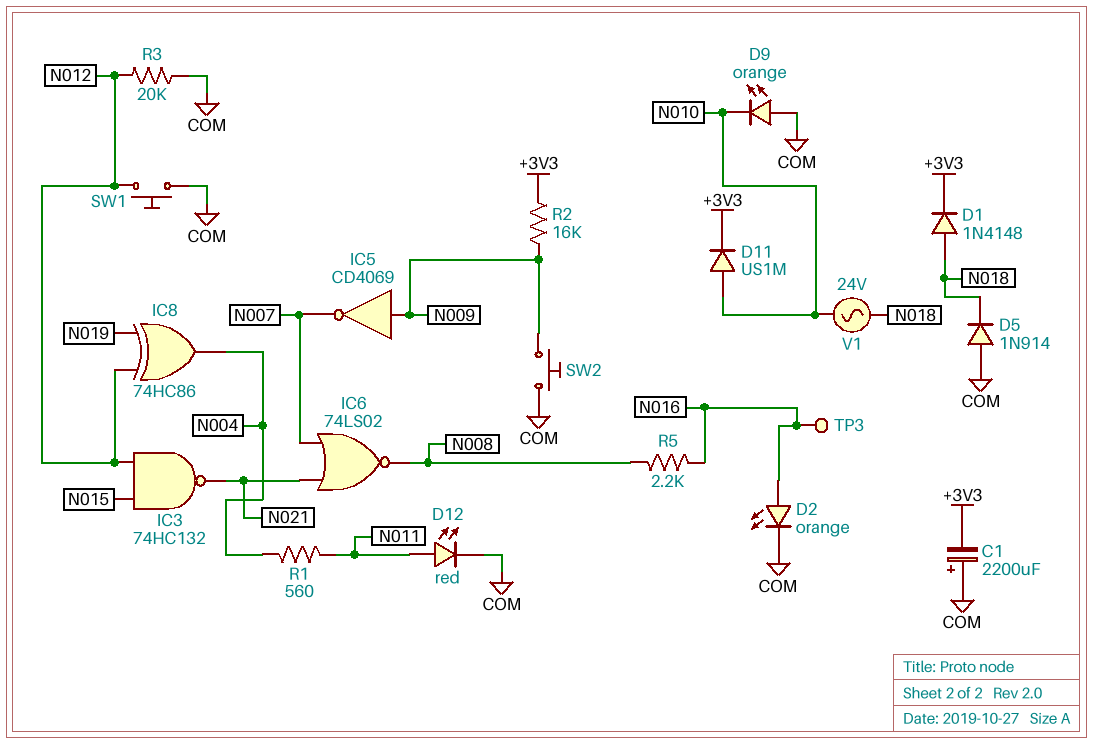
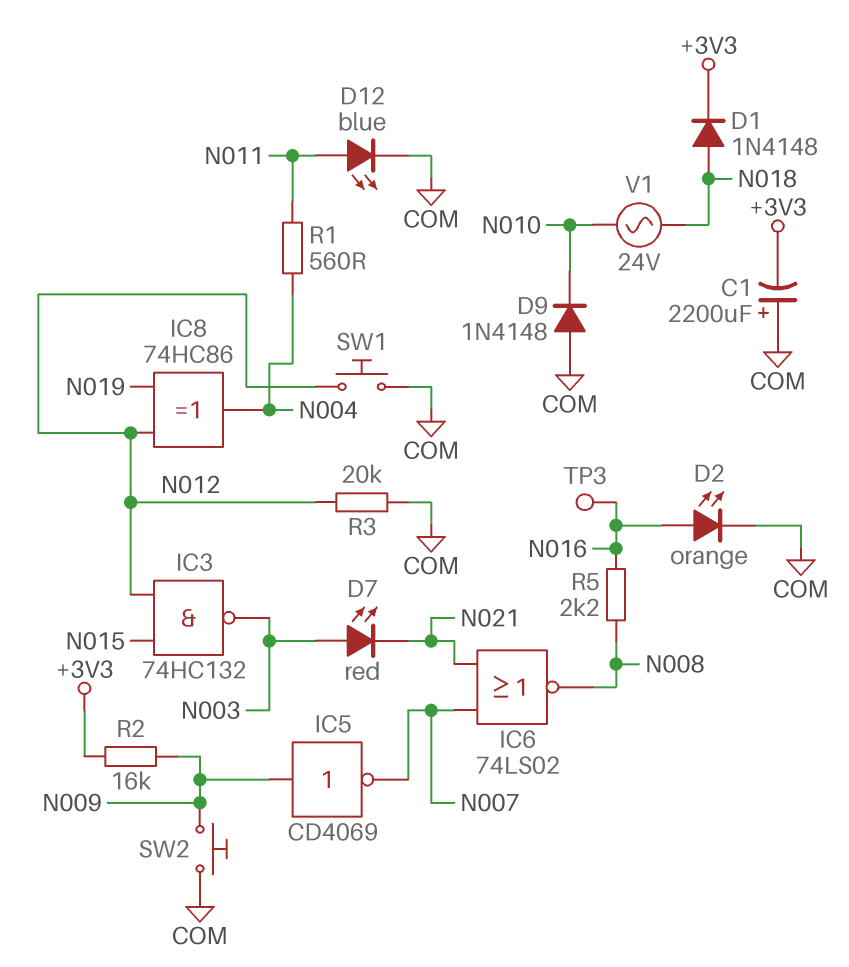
D5: diode 1N914 (A COM, K N018) -> none
D7: none -> LED red (A N003, K N021)
D9: LED orange (A COM, K N010) -> diode 1N4148 (A COM, K N010)
D11: diode US1M (A N010, K +3V3) -> none
D12: LED red (A N011, K COM) -> LED blue (A N011, K COM)
IC3: NAND 74HC132 (in N012, in N015, out N021) -> NAND 74HC132 (in N012, in N015, out N003)

